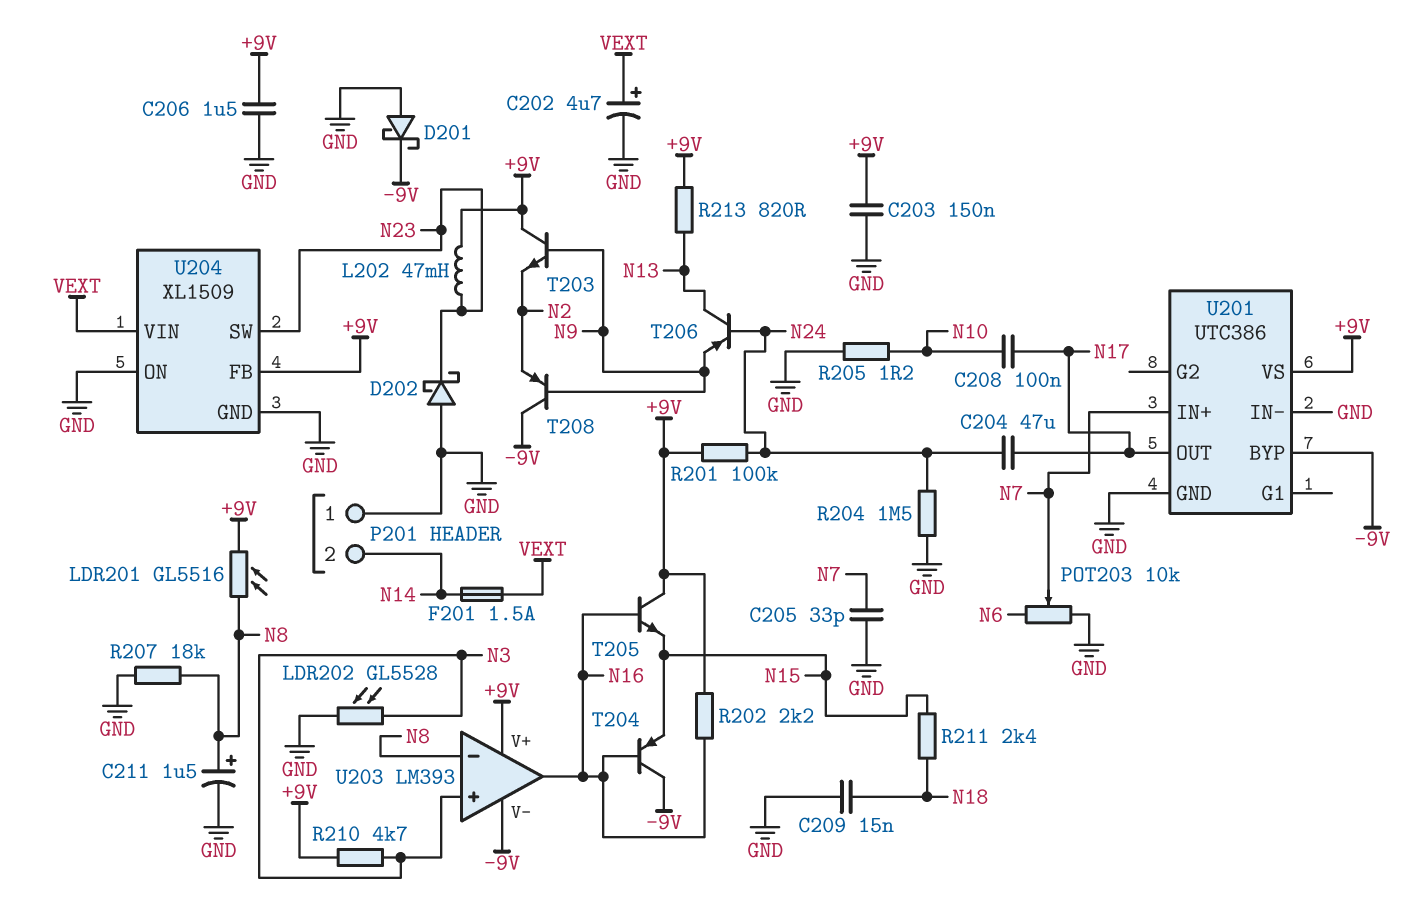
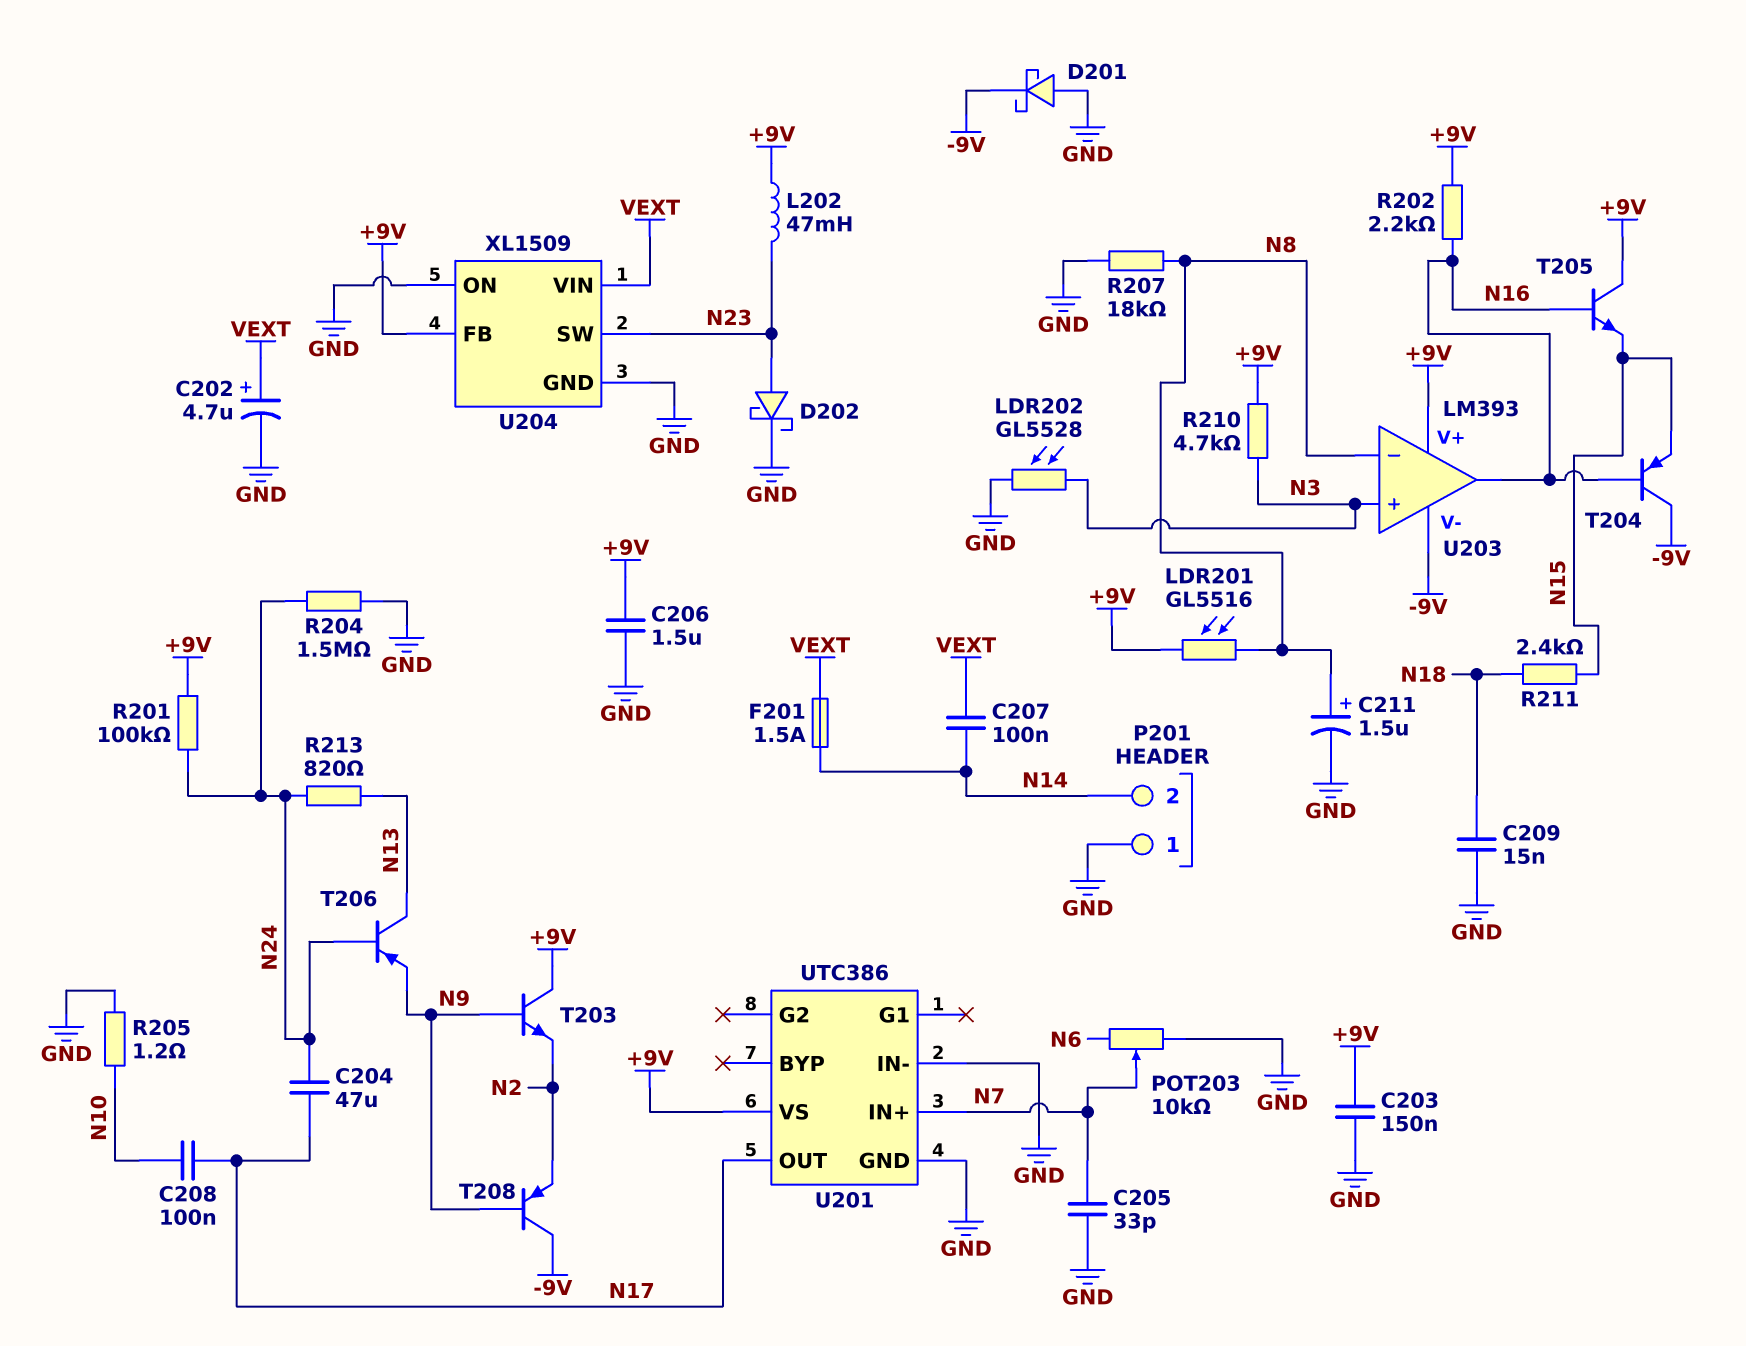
C207: none -> 100nF (N14, VEXT)
D202: schottky (A GND, K N23) -> schottky (A N23, K GND)
R213: 820 (+9V, N13) -> 820 (N13, N24)
U201 pin BYP: -9V -> none

